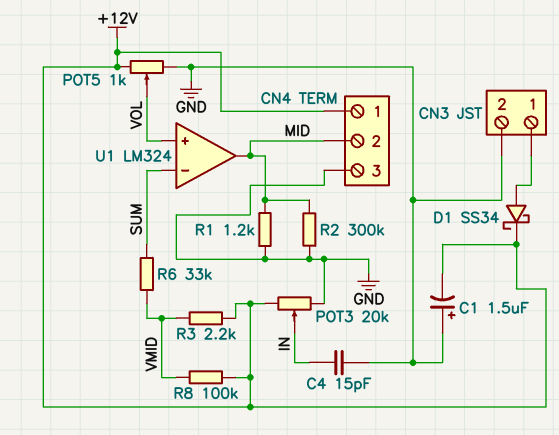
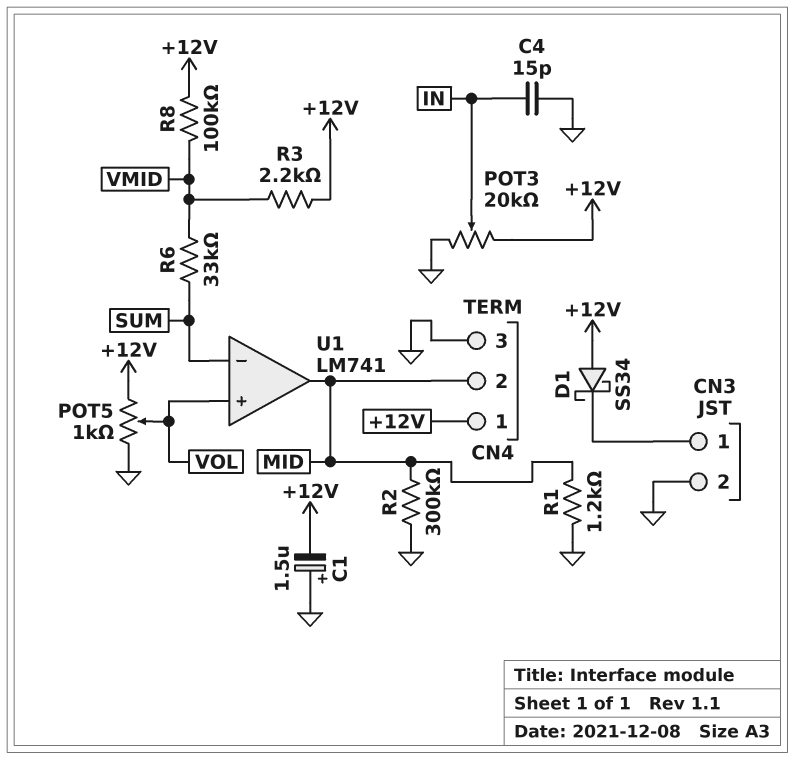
D1: schottky SS34 (A CN3/1, K +12V) -> schottky SS34 (A +12V, K CN3/1)
U1: LM324 -> LM741

